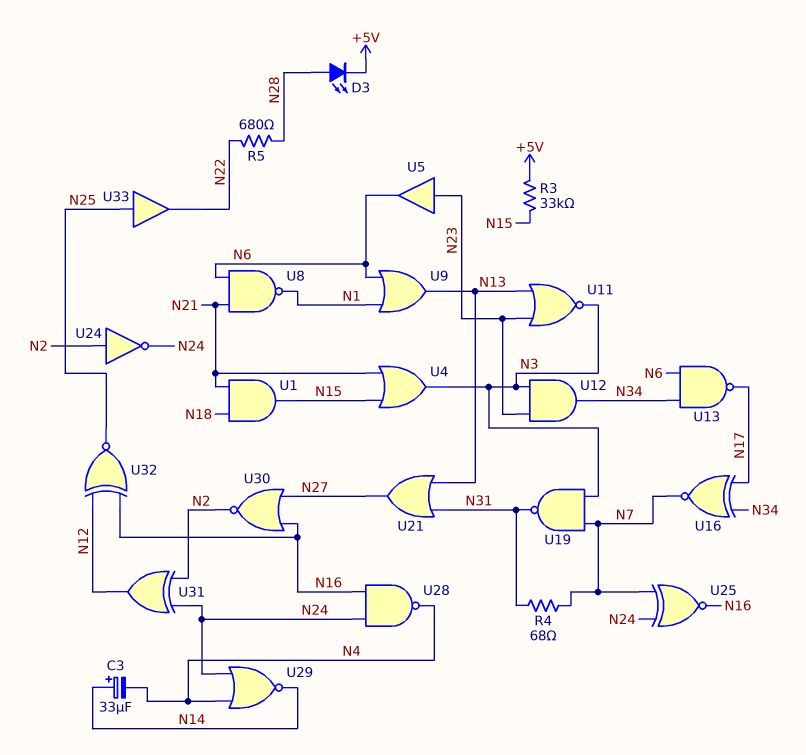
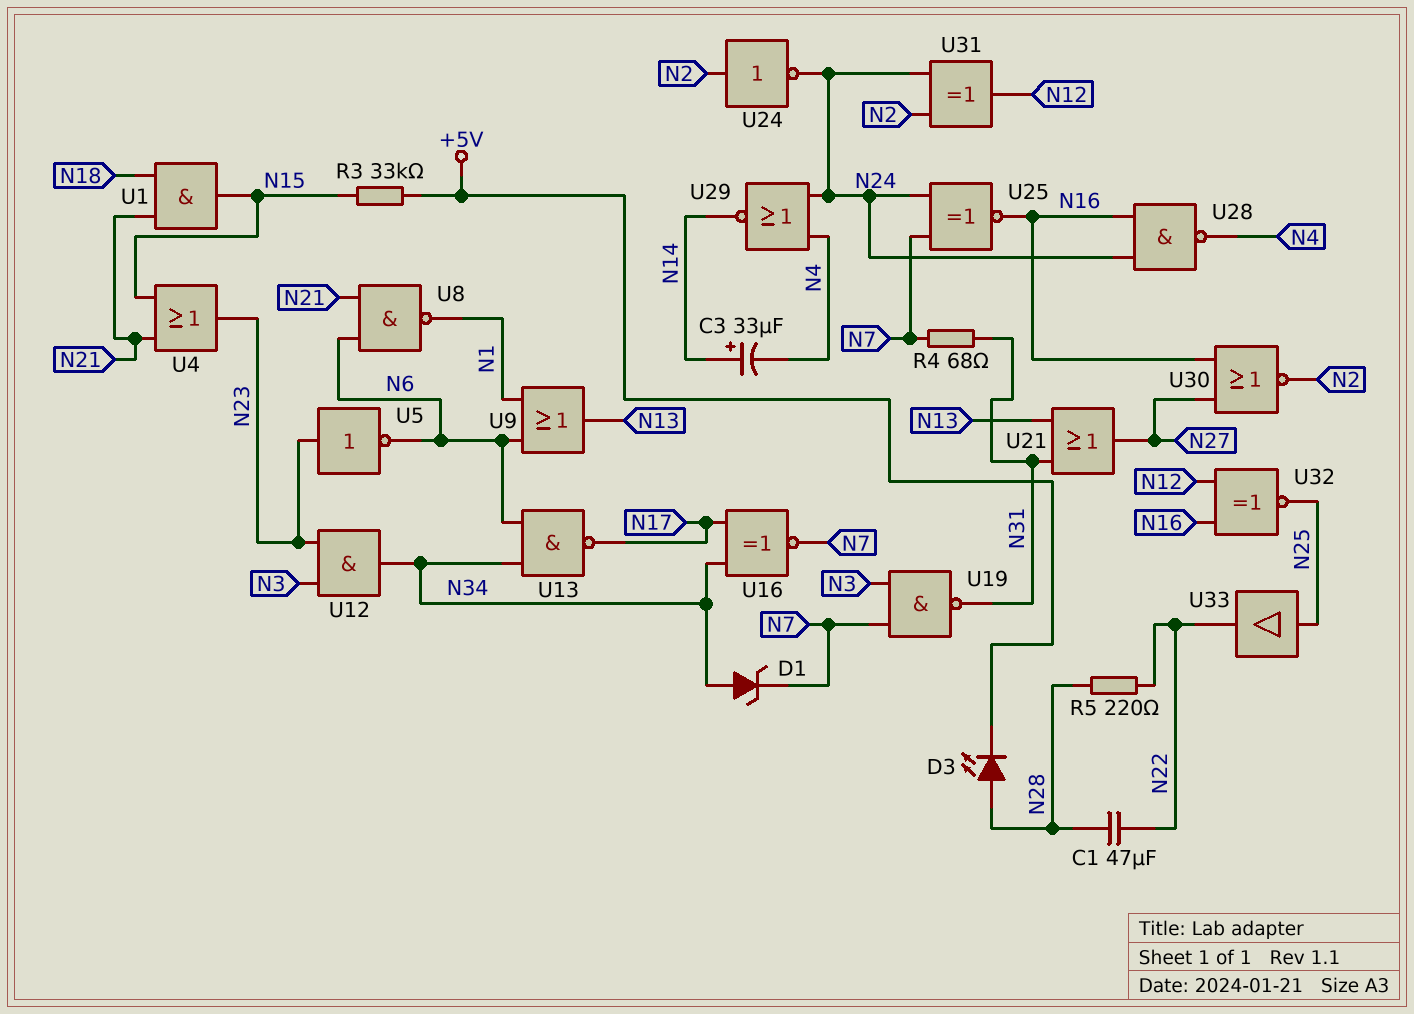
C1: none -> 47uF (N22, N28)
D1: none -> zener (A N34, K N7)
R5: 680 (N22, N28) -> 220 (N22, N28)
U4: OR (in N15, in N21, out N3) -> OR (in N15, in N21, out N23)
U5: buffer (in N23, out N6) -> NOT (in N23, out N6)
U11: NOR (in N13, in N23, out N3) -> none

